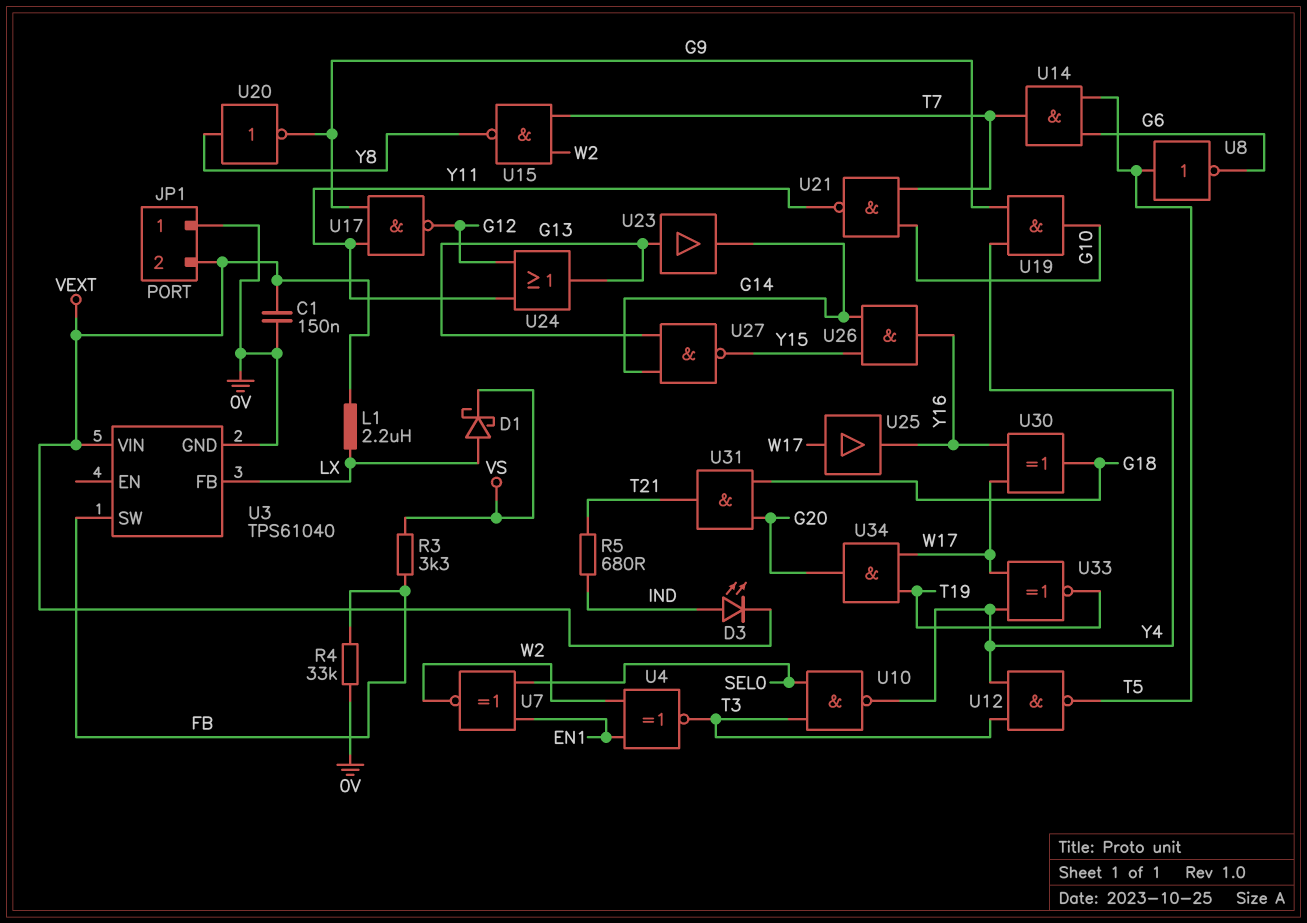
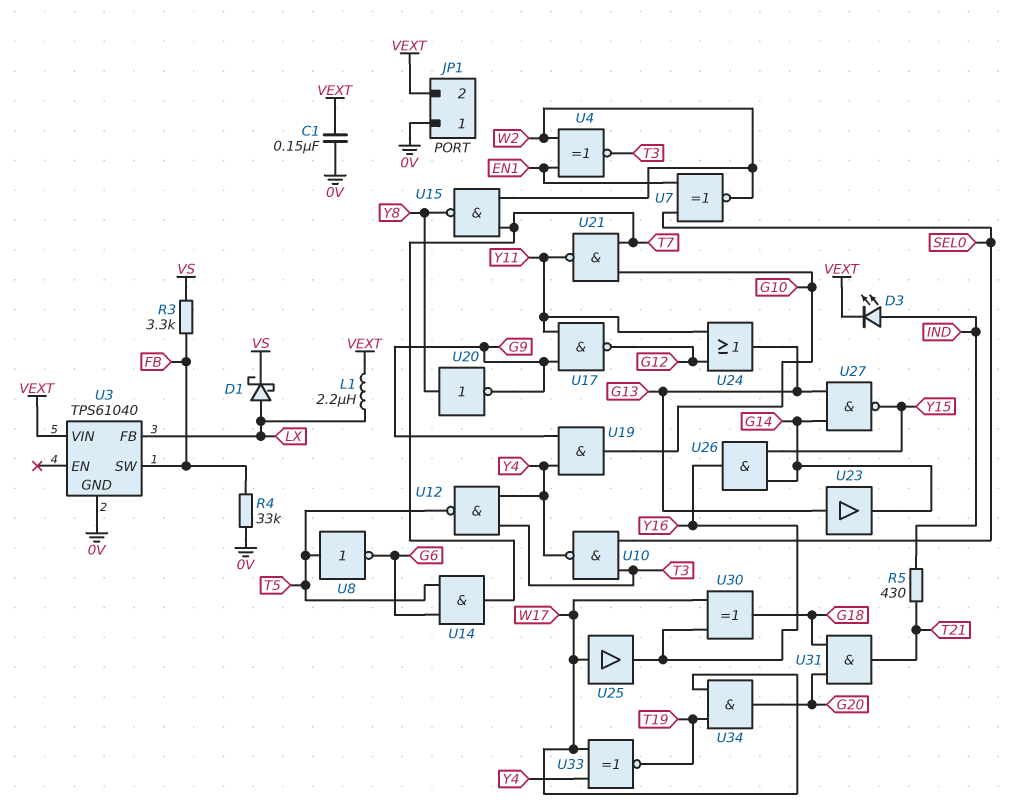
R5: 680 (IND, T21) -> 430 (IND, T21)

